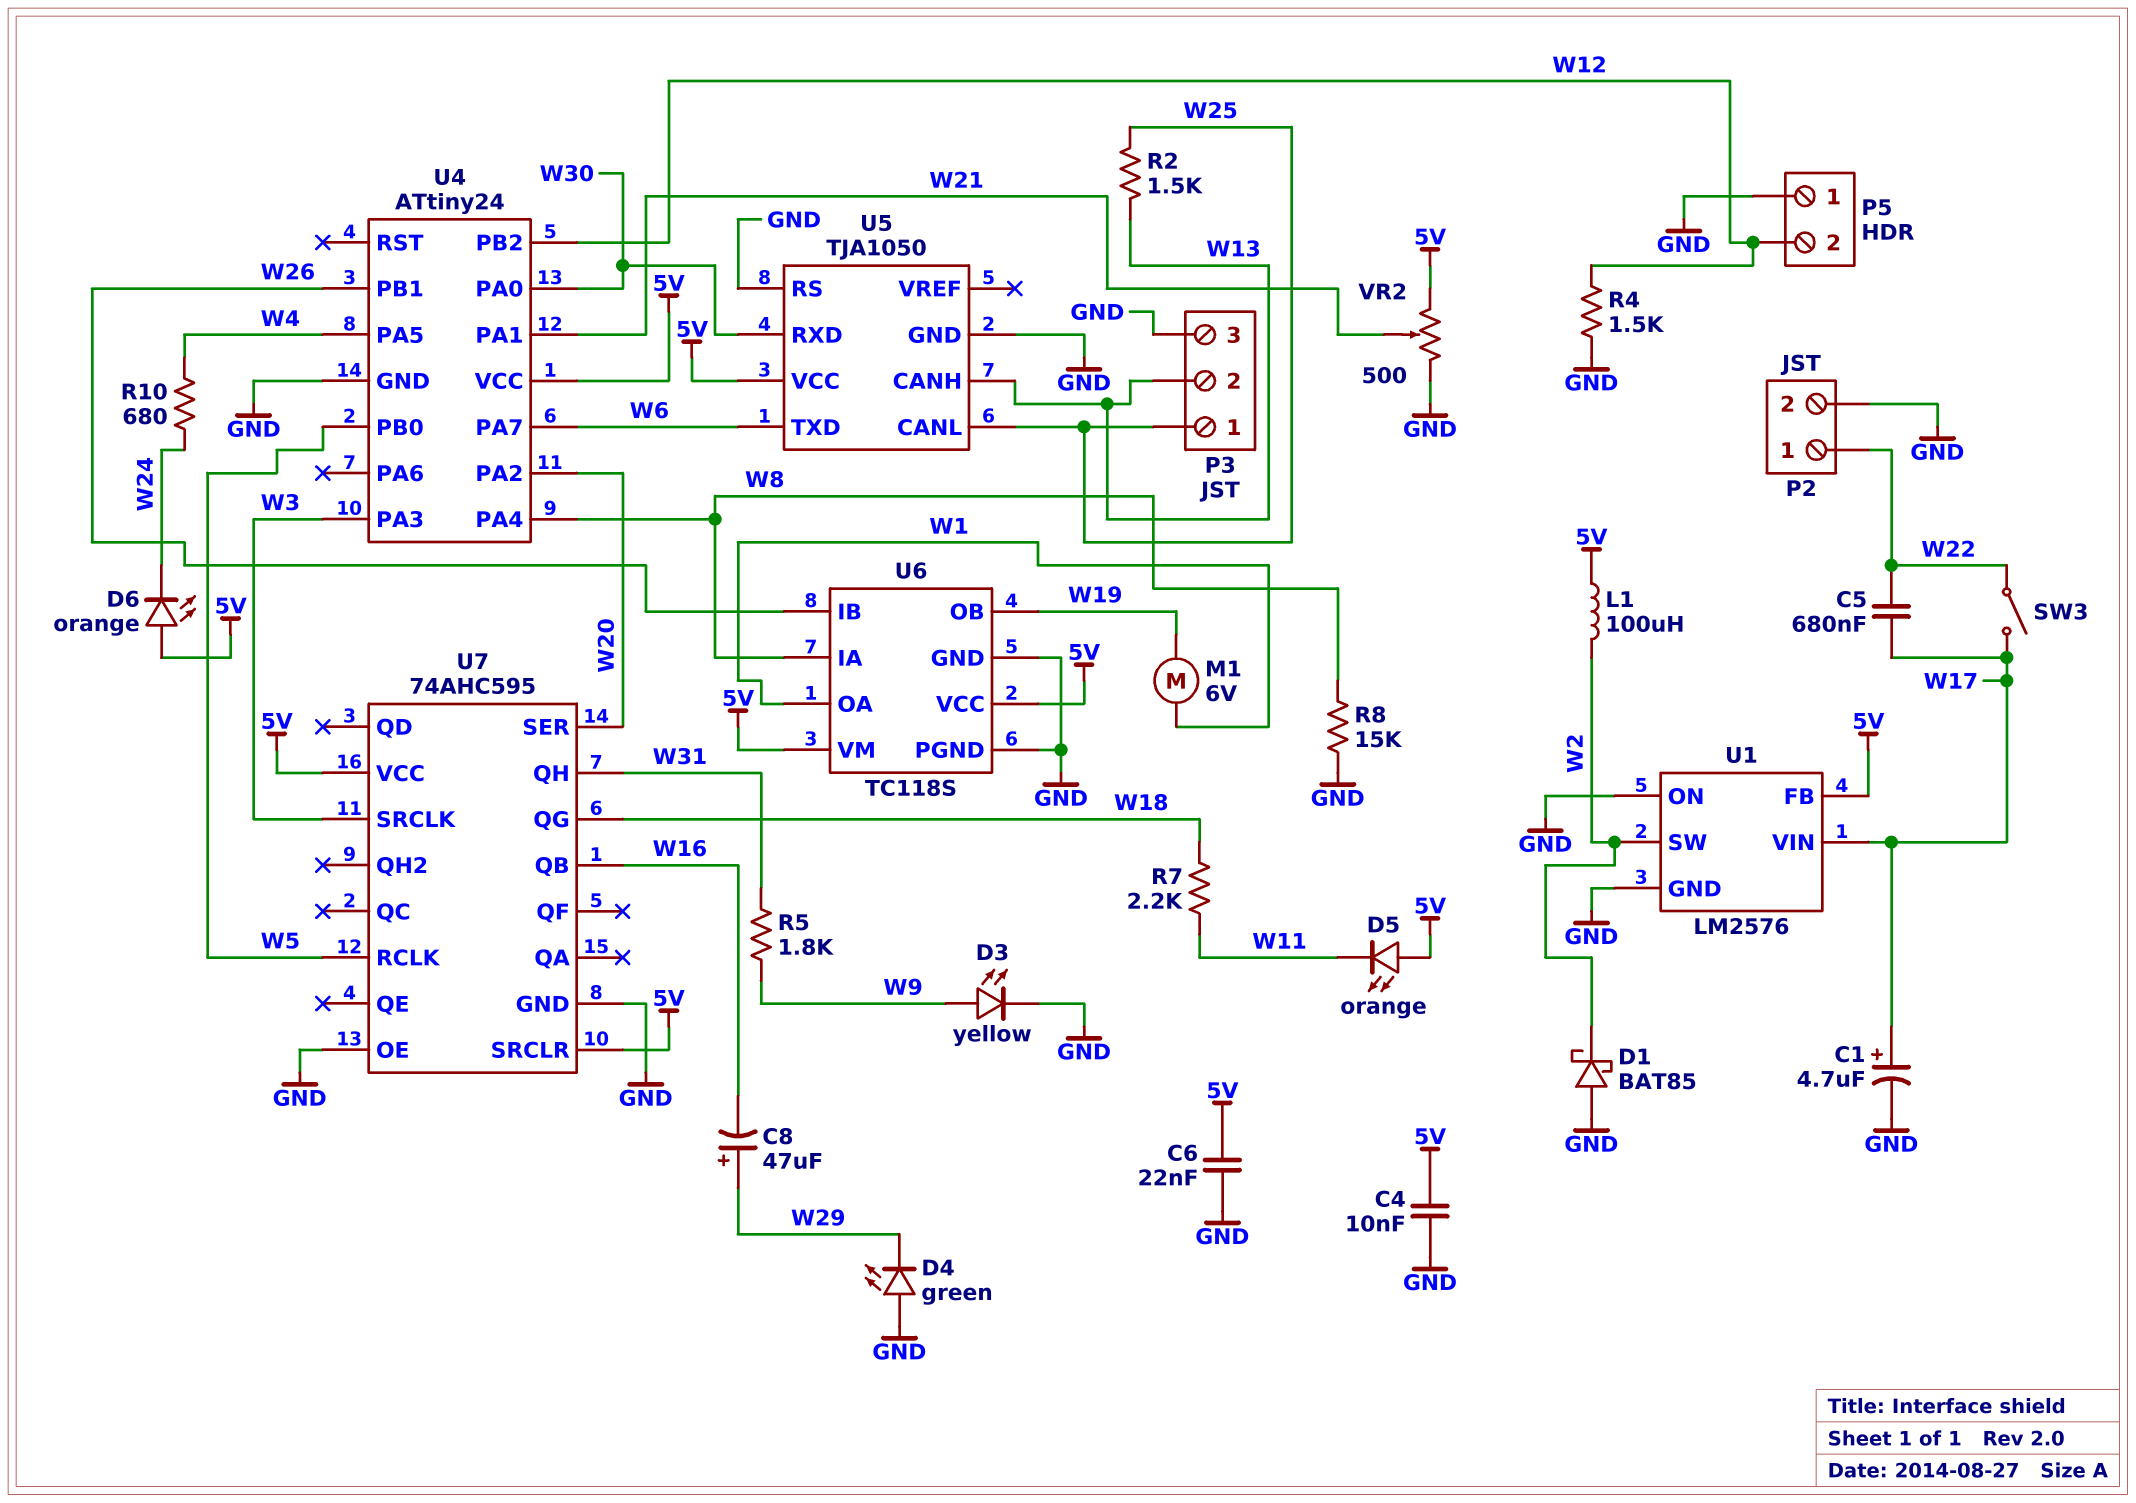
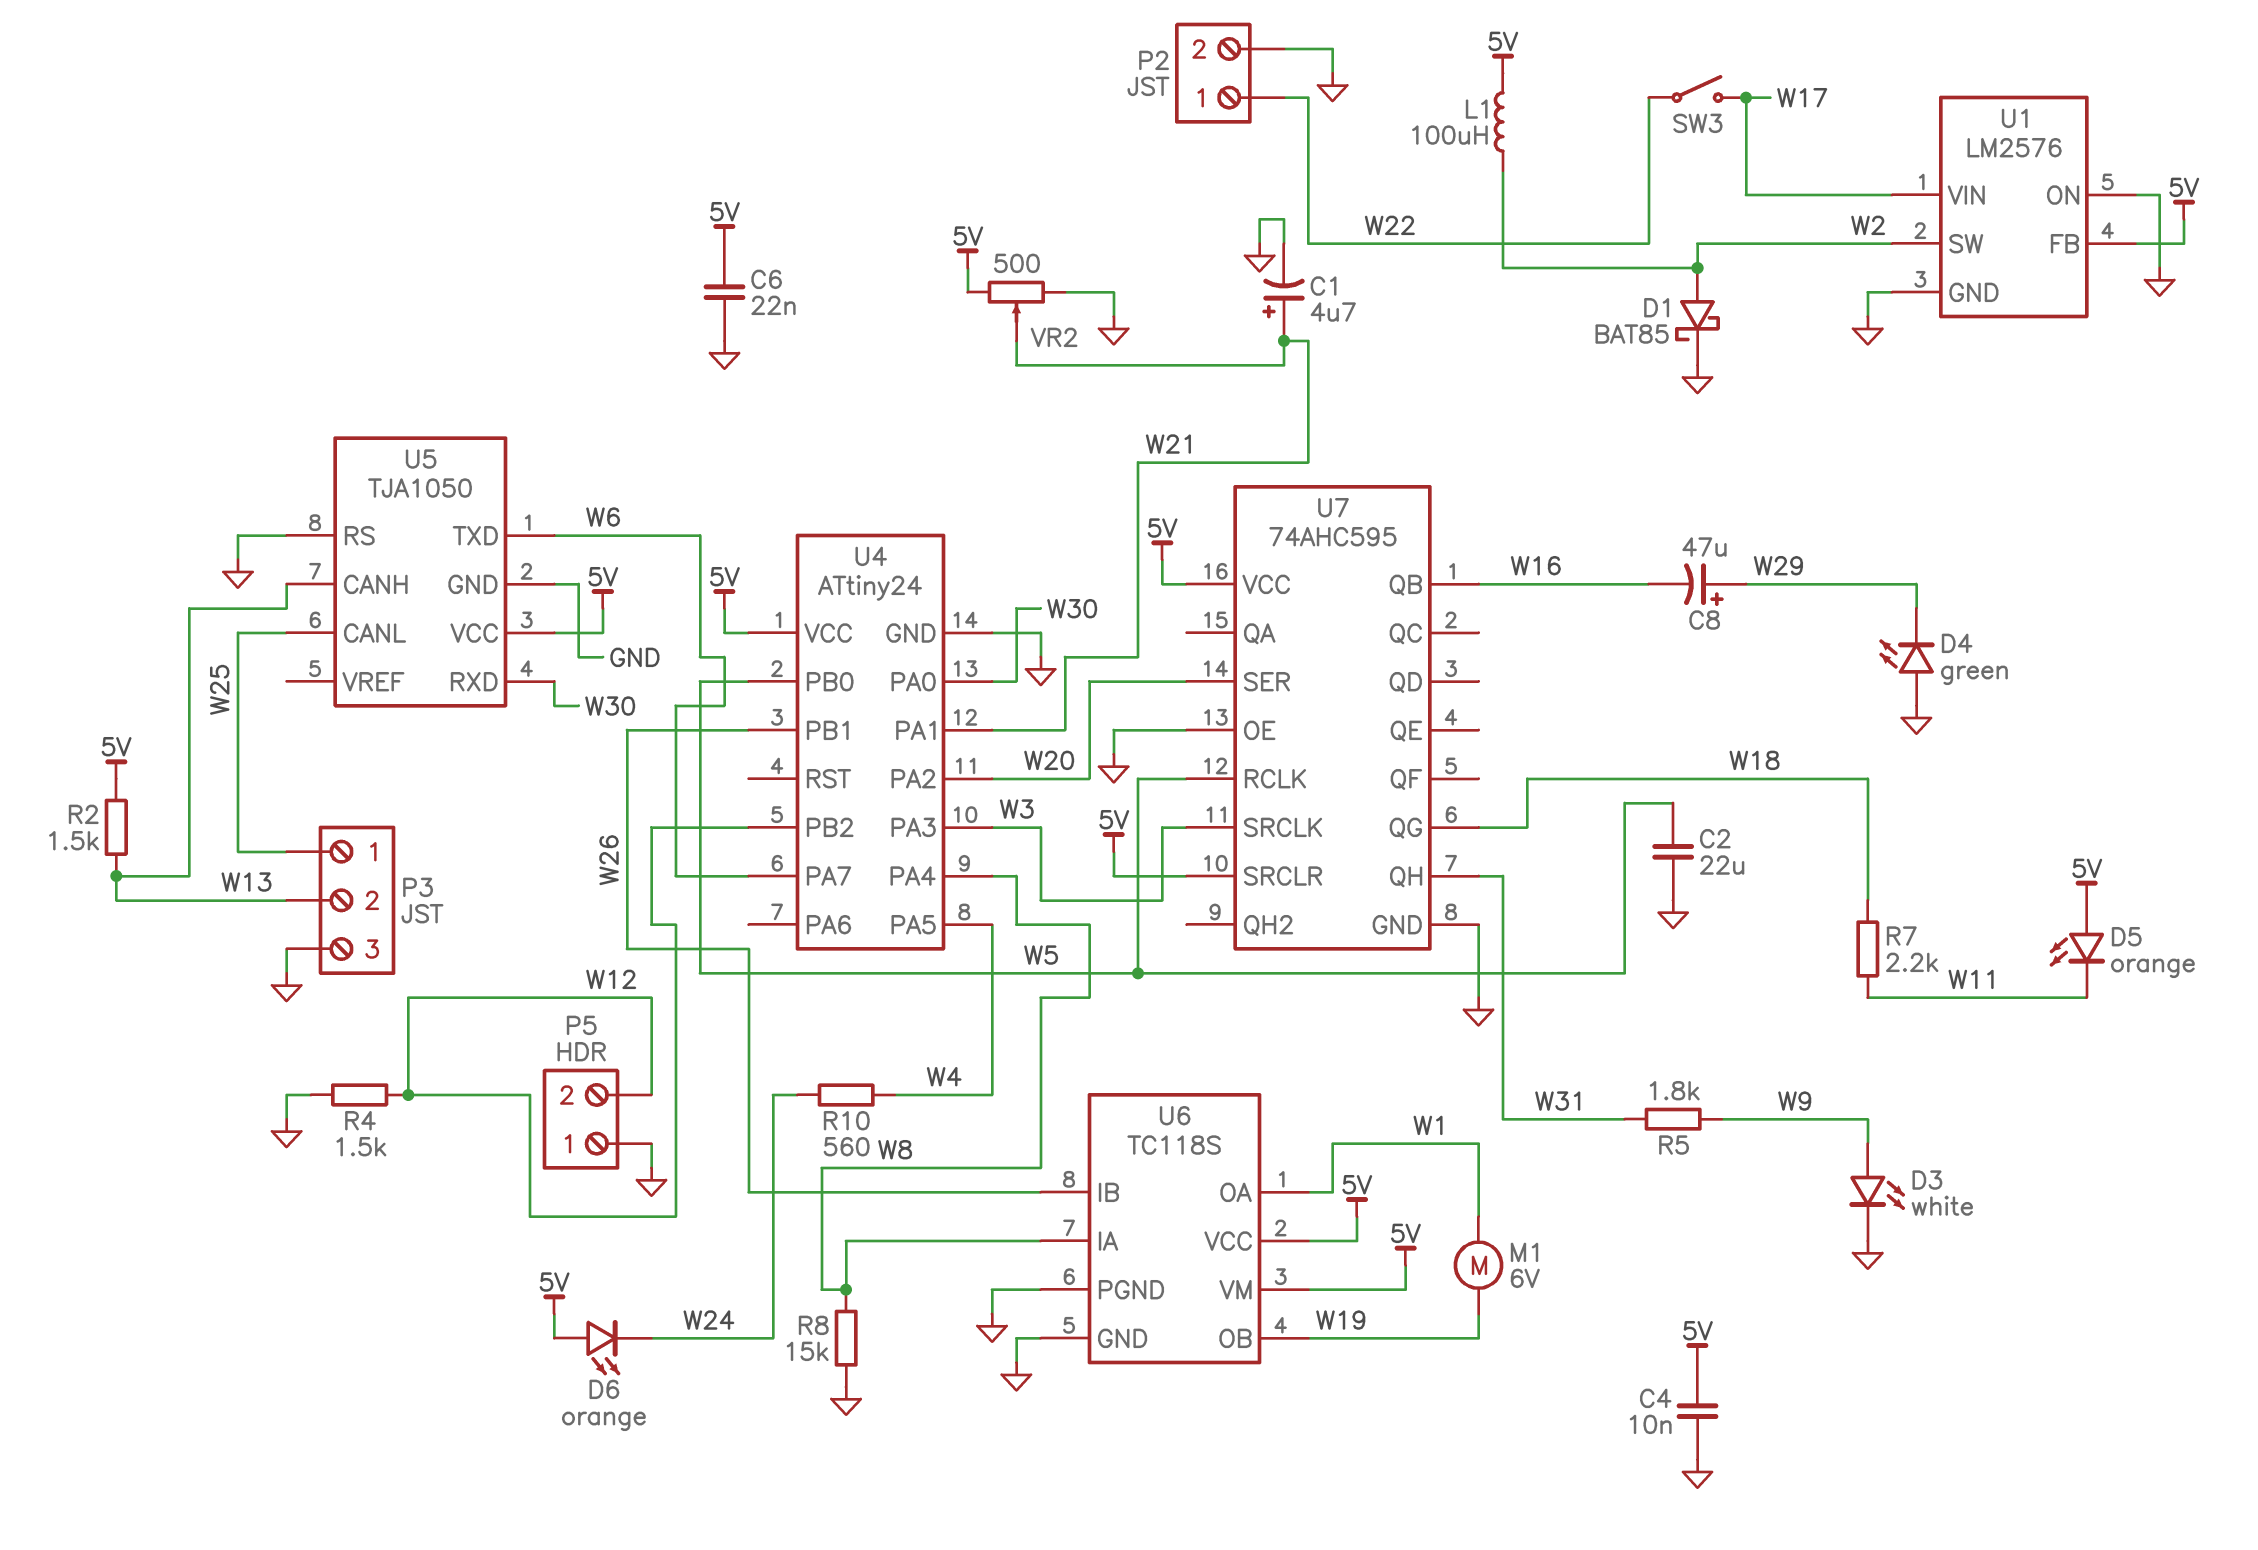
C1: 4.7uF (plus W17, minus GND) -> 4.7uF (plus W21, minus GND)
C2: none -> 22uF (GND, W5)
C5: 680nF (W17, W22) -> none
D1: schottky BAT85 (A GND, K W2) -> schottky BAT85 (A W2, K GND)
D3: LED yellow (A W9, K GND) -> LED white (A W9, K GND)
R2: 1.5k (W13, W25) -> 1.5k (5V, W13)
R10: 680 (W4, W24) -> 560 (W4, W24)

